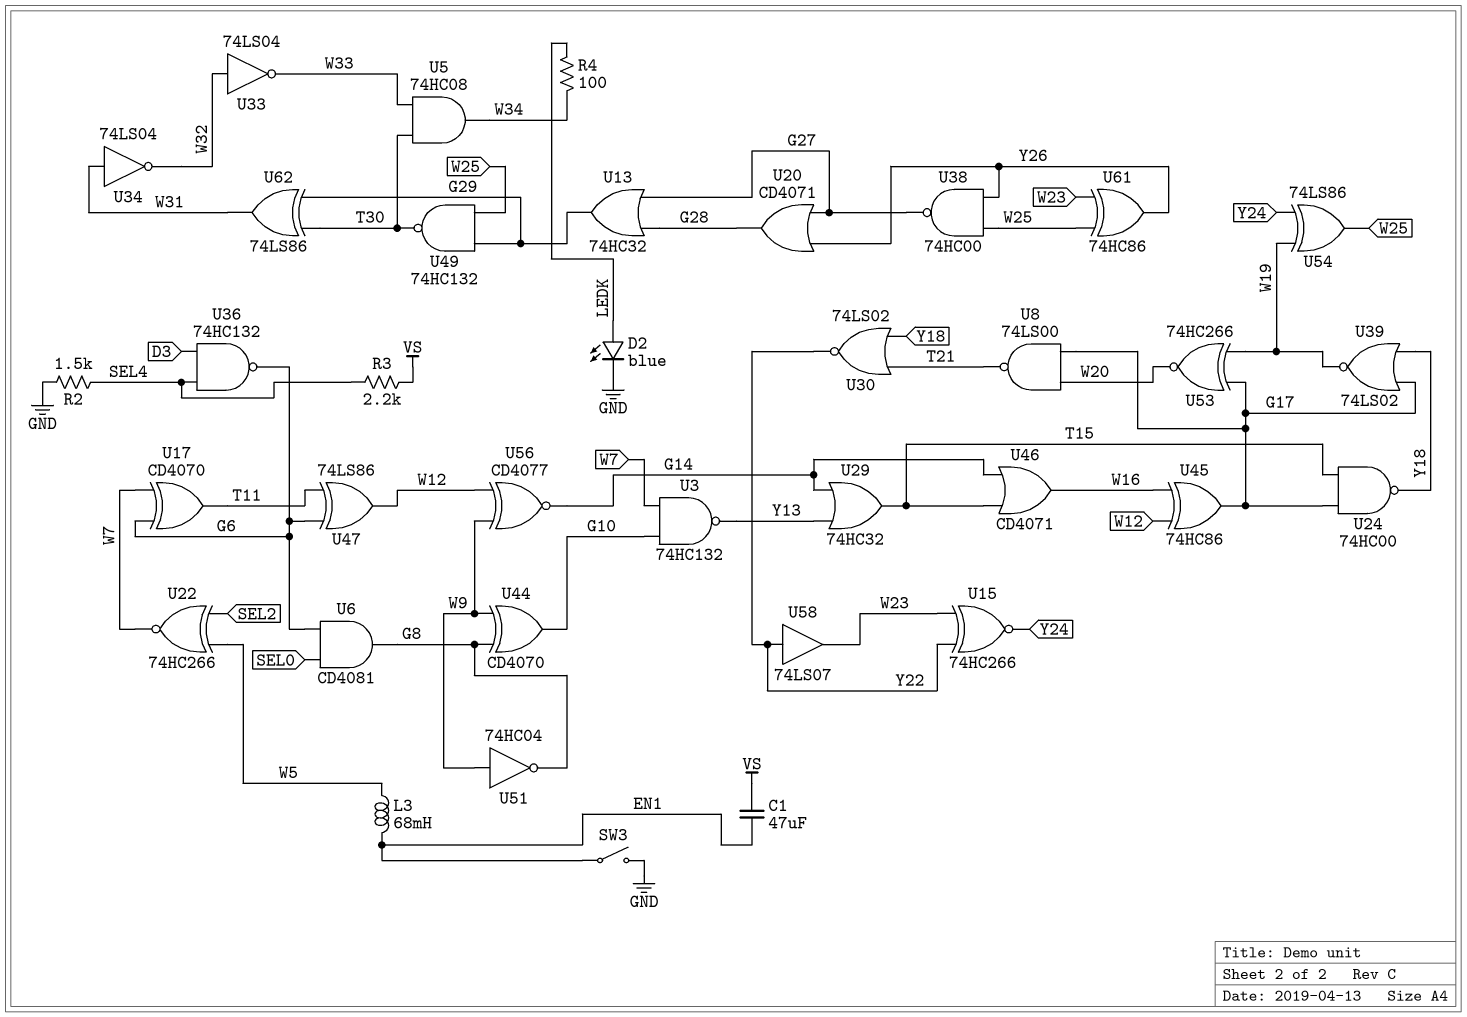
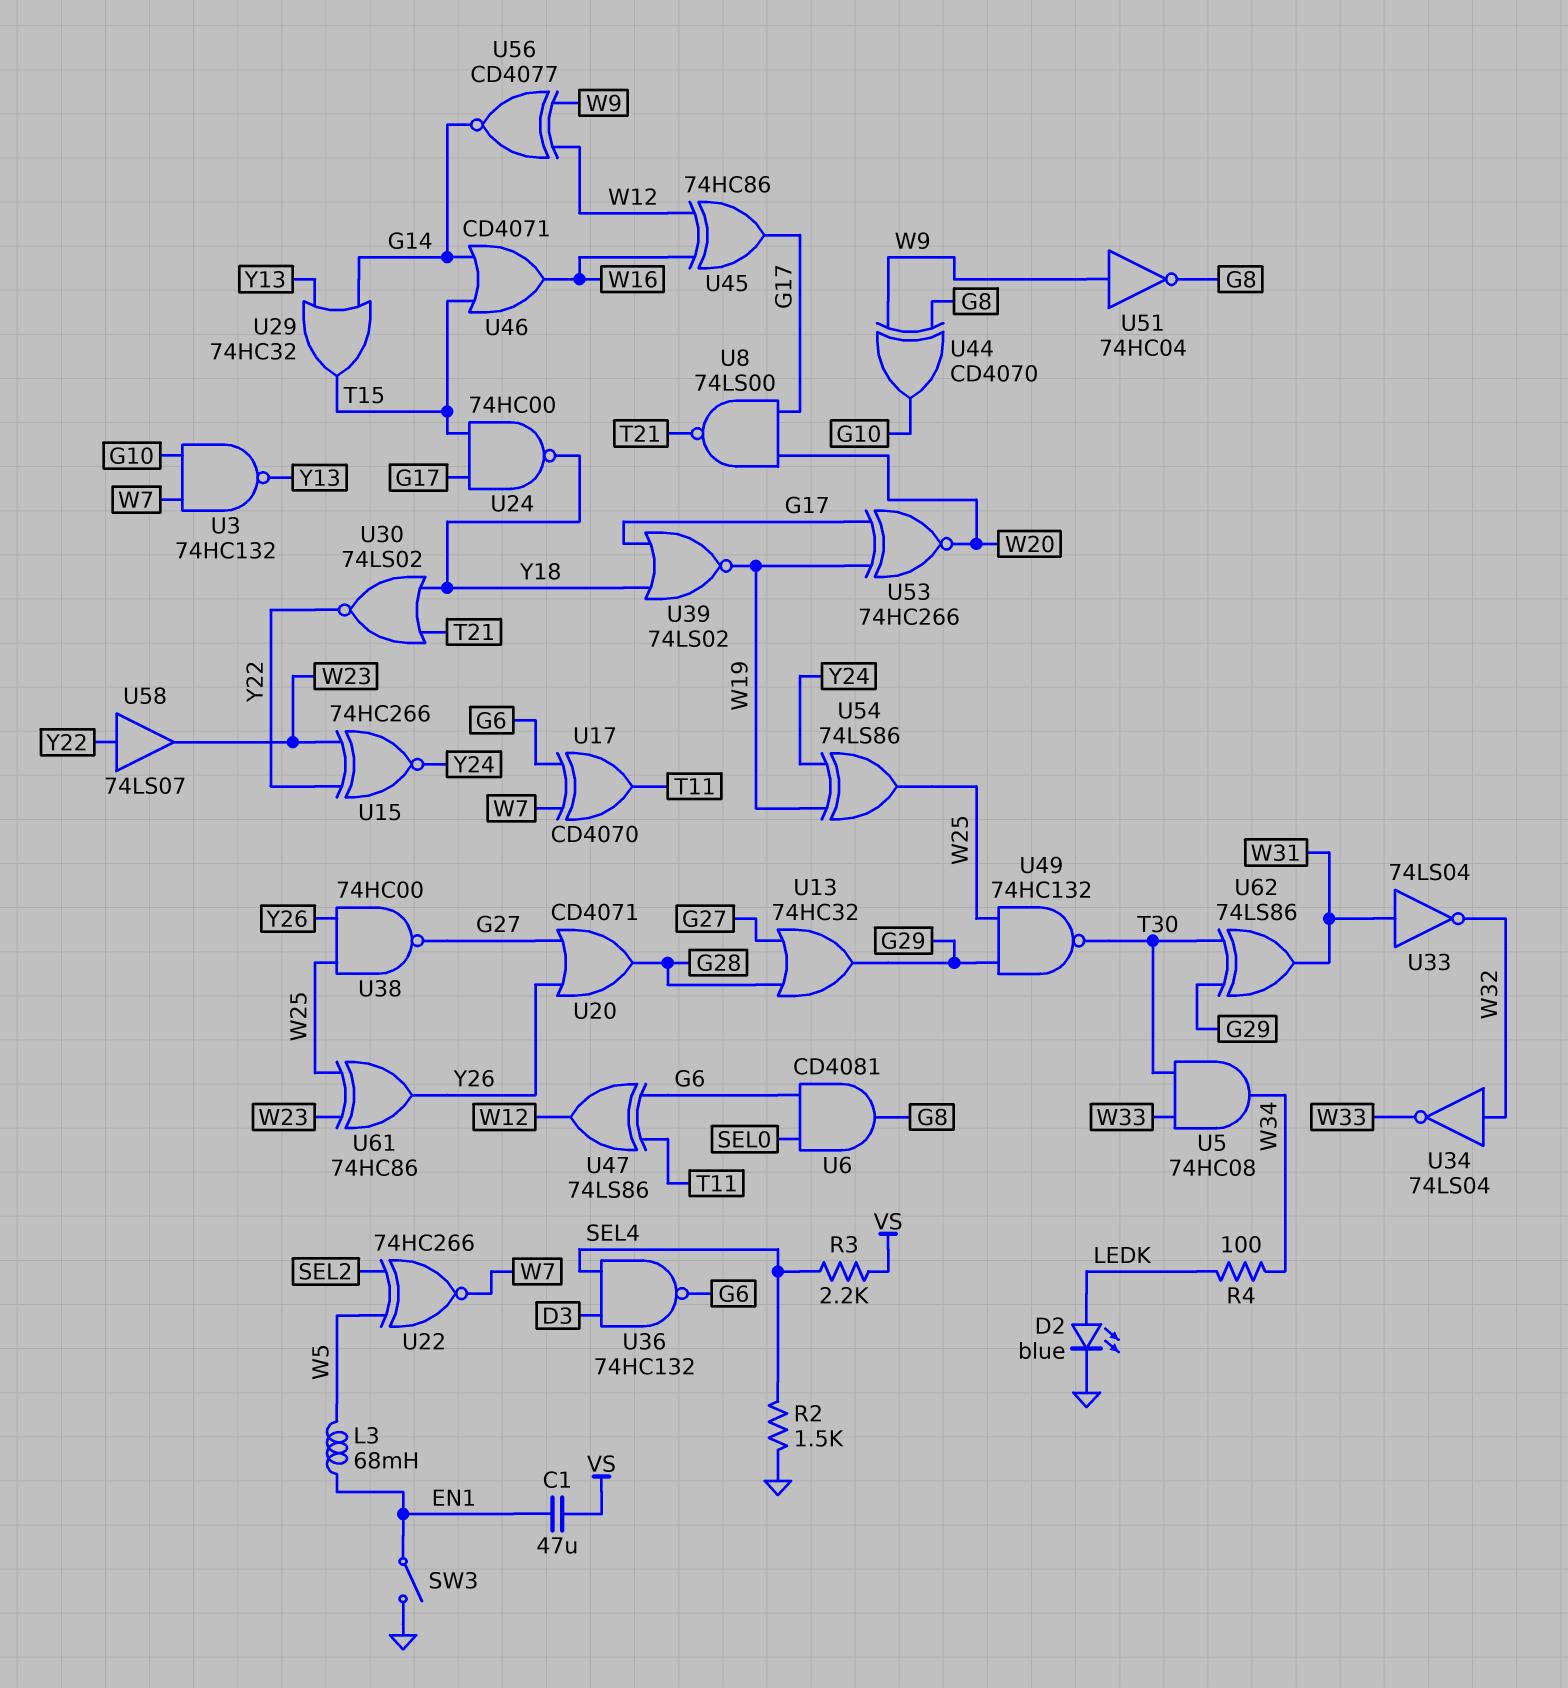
U33: NOT 74LS04 (in W32, out W33) -> NOT 74LS04 (in W31, out W32)
U34: NOT 74LS04 (in W31, out W32) -> NOT 74LS04 (in W32, out W33)

